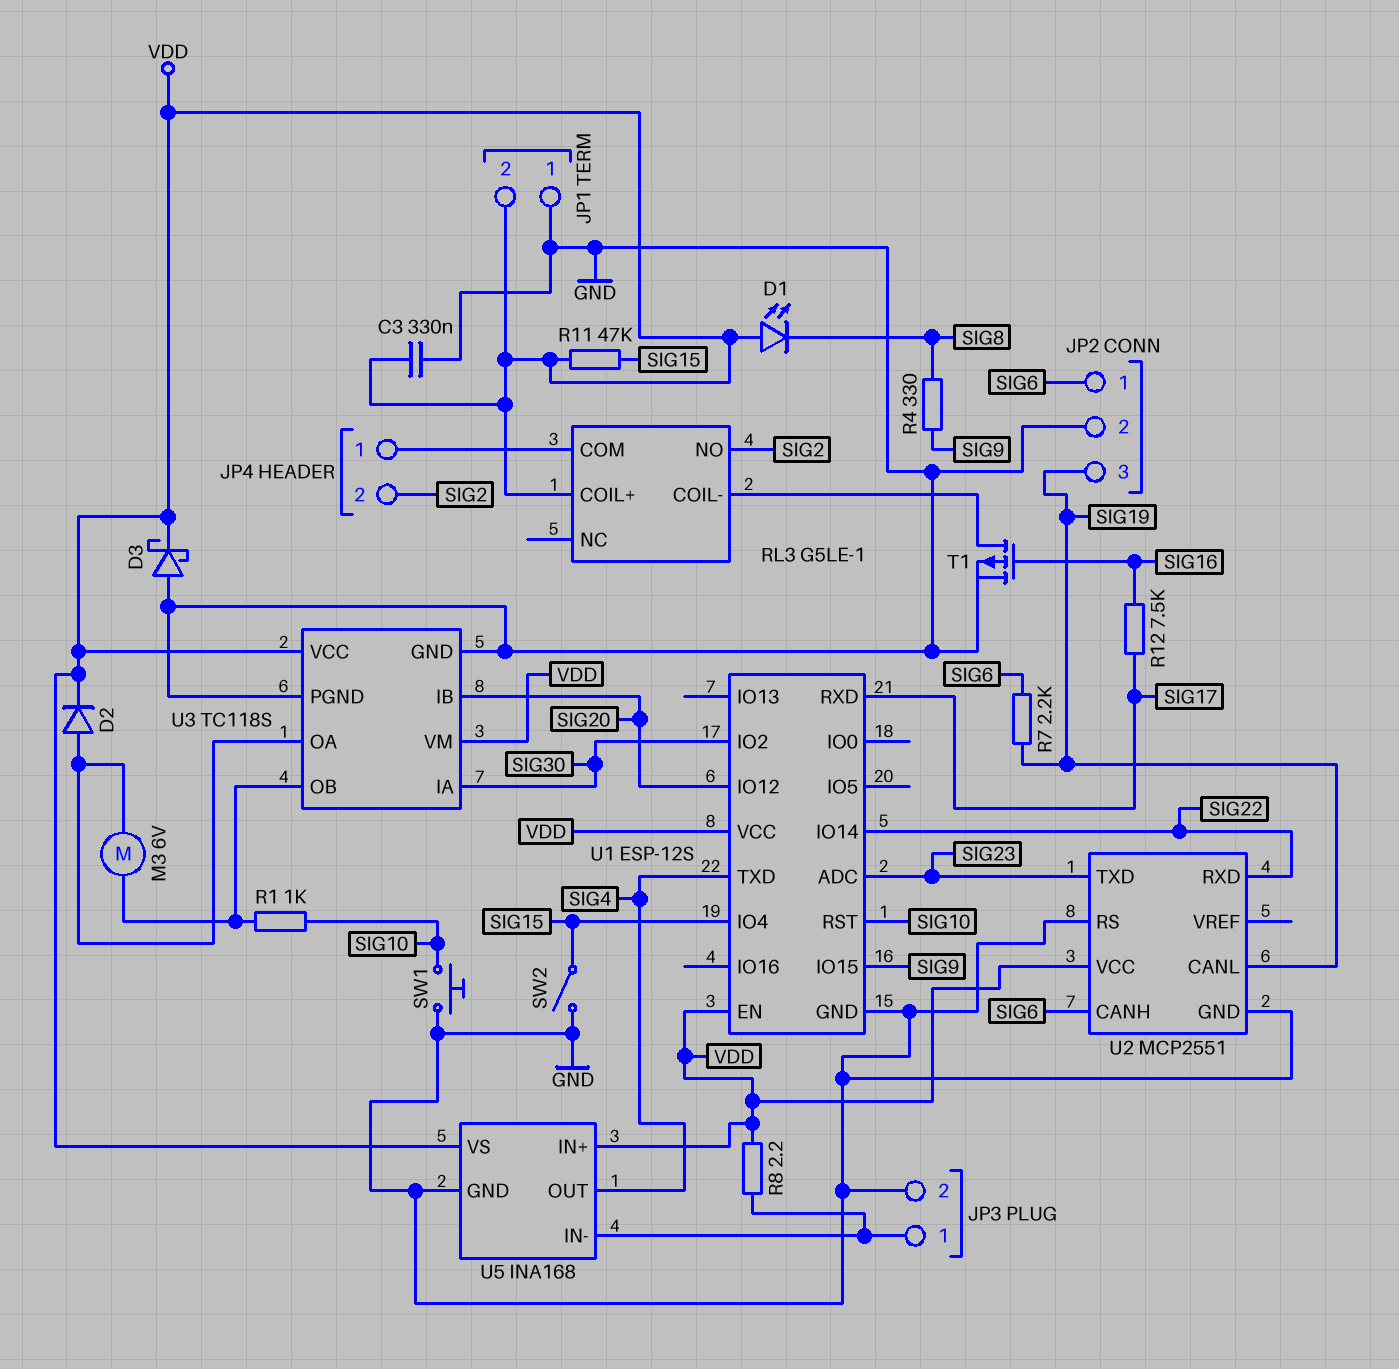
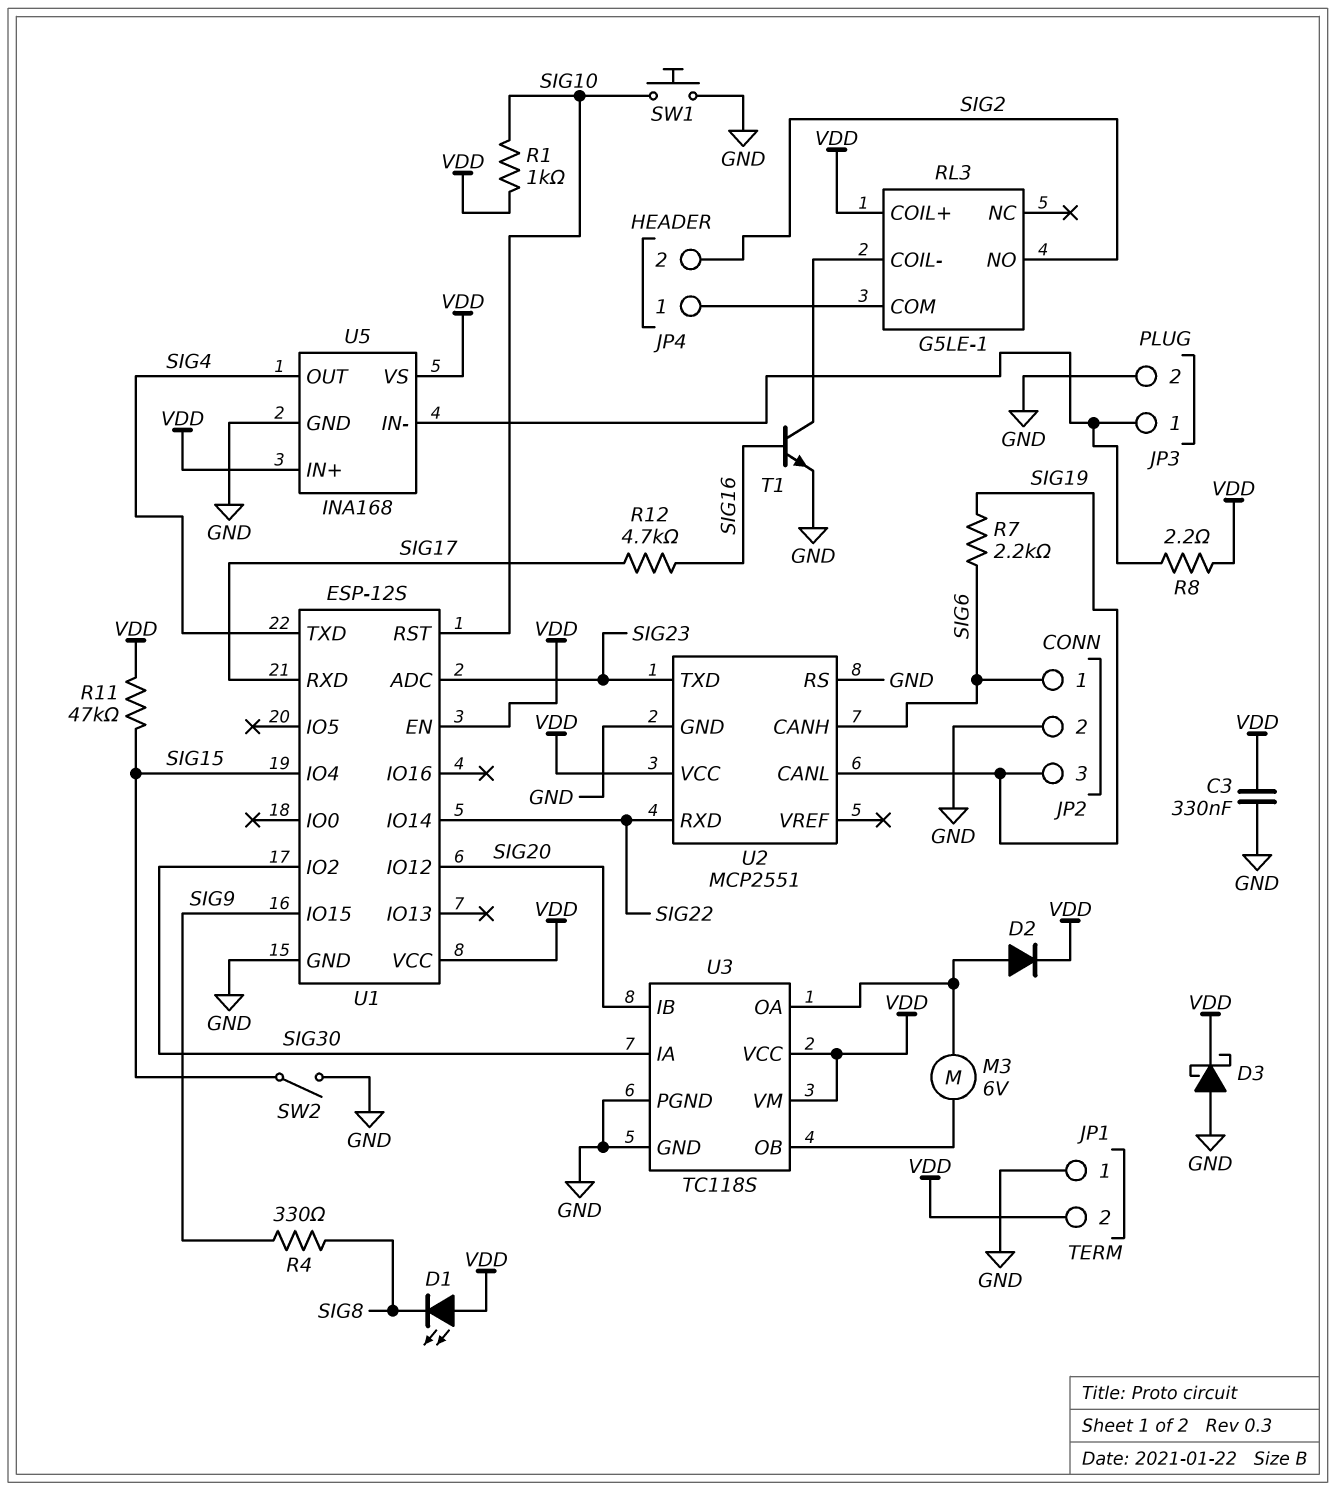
R1: 1k (SIG10, U3/OB) -> 1k (SIG10, VDD)
R12: 7.5k (SIG16, SIG17) -> 4.7k (SIG16, SIG17)
T1: PMOS (G SIG16, D RL3/COIL-, S GND) -> NPN (B SIG16, C RL3/COIL-, E GND)

